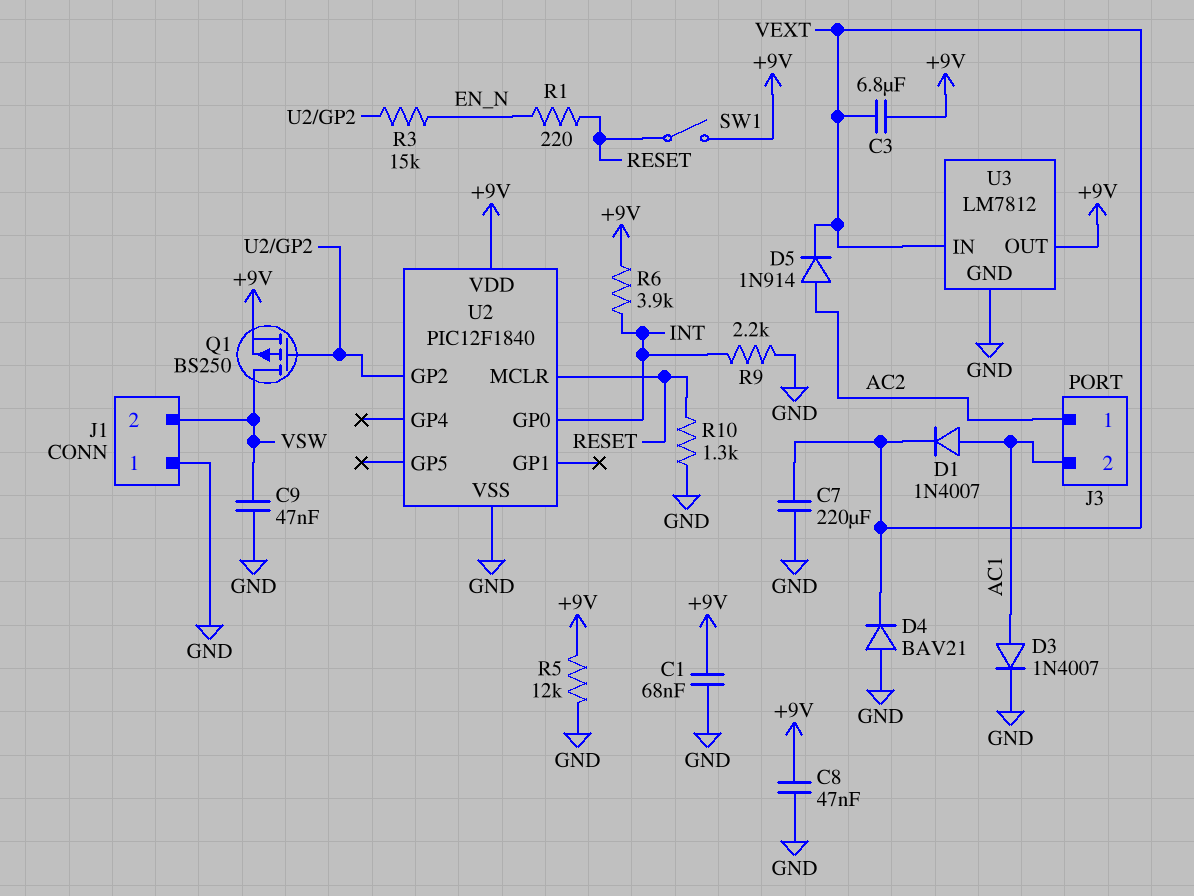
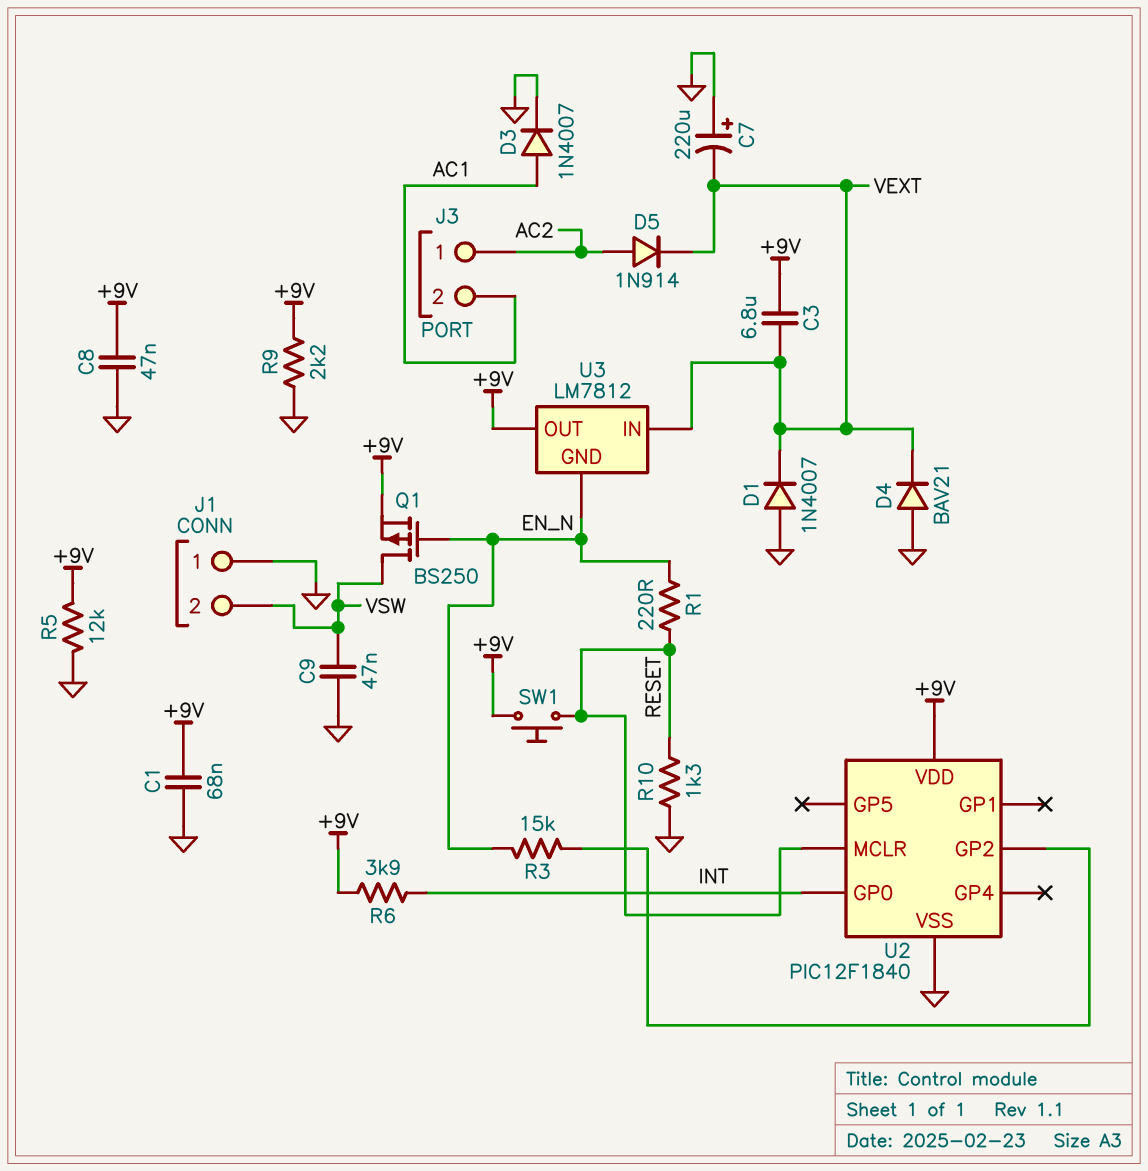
C7: 220uF (GND, VEXT) -> 220uF (plus GND, minus VEXT)
D1: diode 1N4007 (A AC1, K VEXT) -> diode 1N4007 (A GND, K VEXT)
Q1: PMOS BS250 (G U2/GP2, D VSW, S +9V) -> PMOS BS250 (G EN_N, D VSW, S +9V)
R9: 2.2k (GND, INT) -> 2.2k (+9V, GND)
SW1: switch (+9V, RESET) -> button (+9V, RESET)
U3 pin GND: GND -> EN_N

